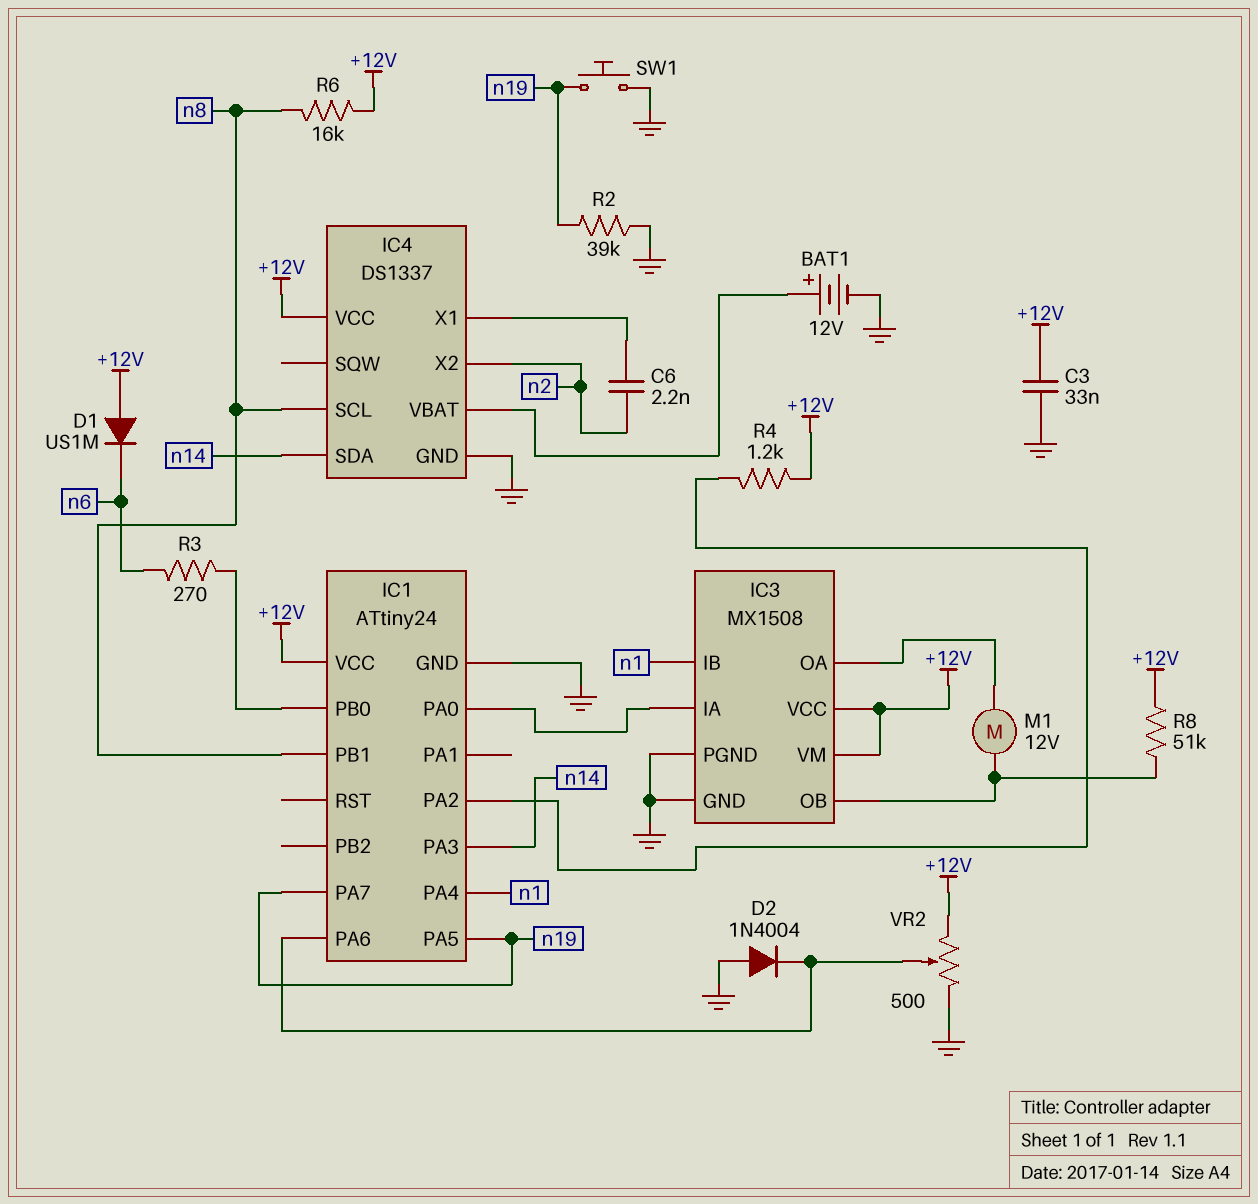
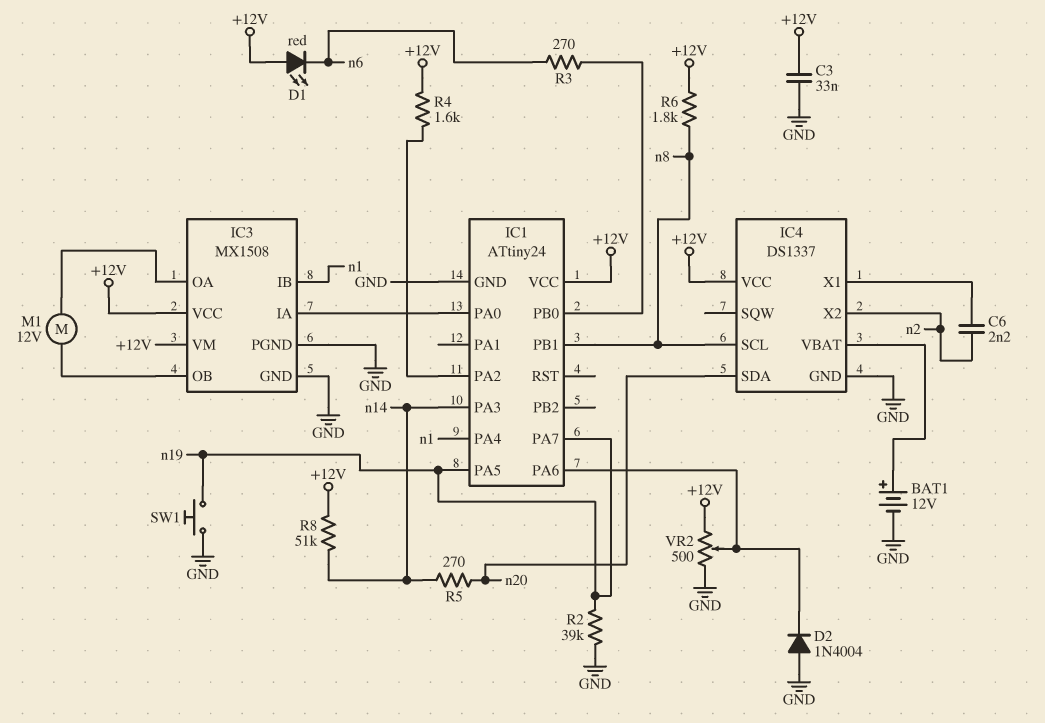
D1: diode US1M (A +12V, K n6) -> LED red (A +12V, K n6)
IC4 pin SDA: n14 -> n20
R4: 1.2k (+12V, IC1/PA2) -> 1.6k (+12V, IC1/PA2)
R5: none -> 270 (n14, n20)
R6: 16k (+12V, n8) -> 1.8k (+12V, n8)
R8: 51k (+12V, IC3/OB) -> 51k (+12V, n14)

